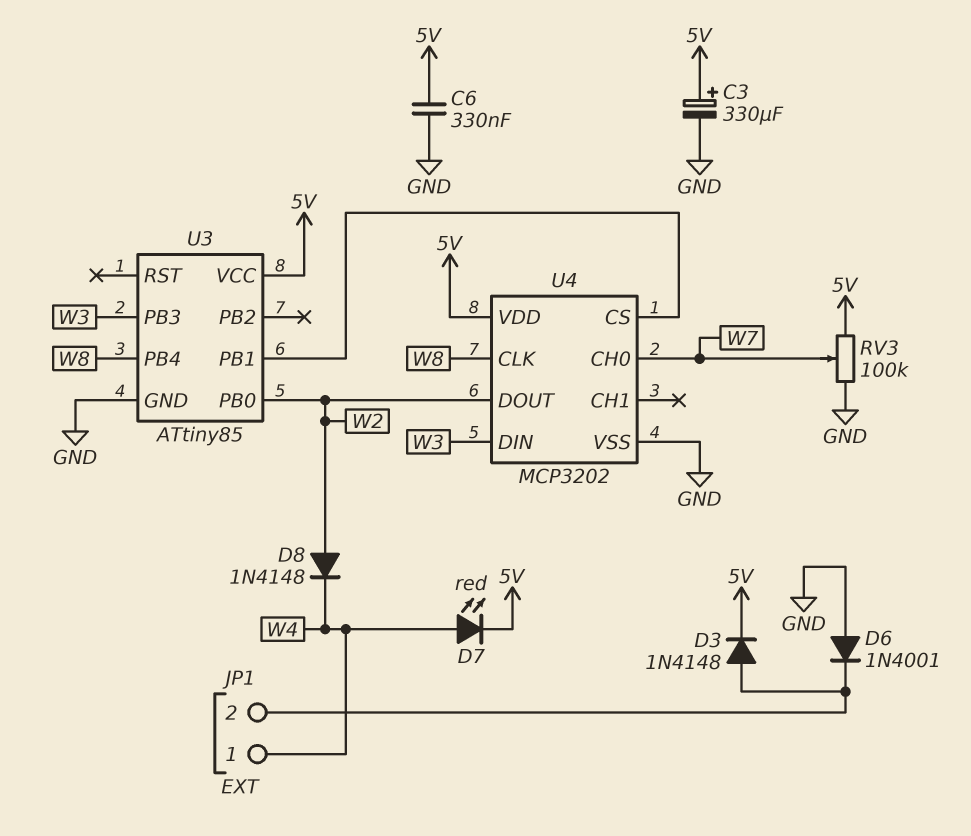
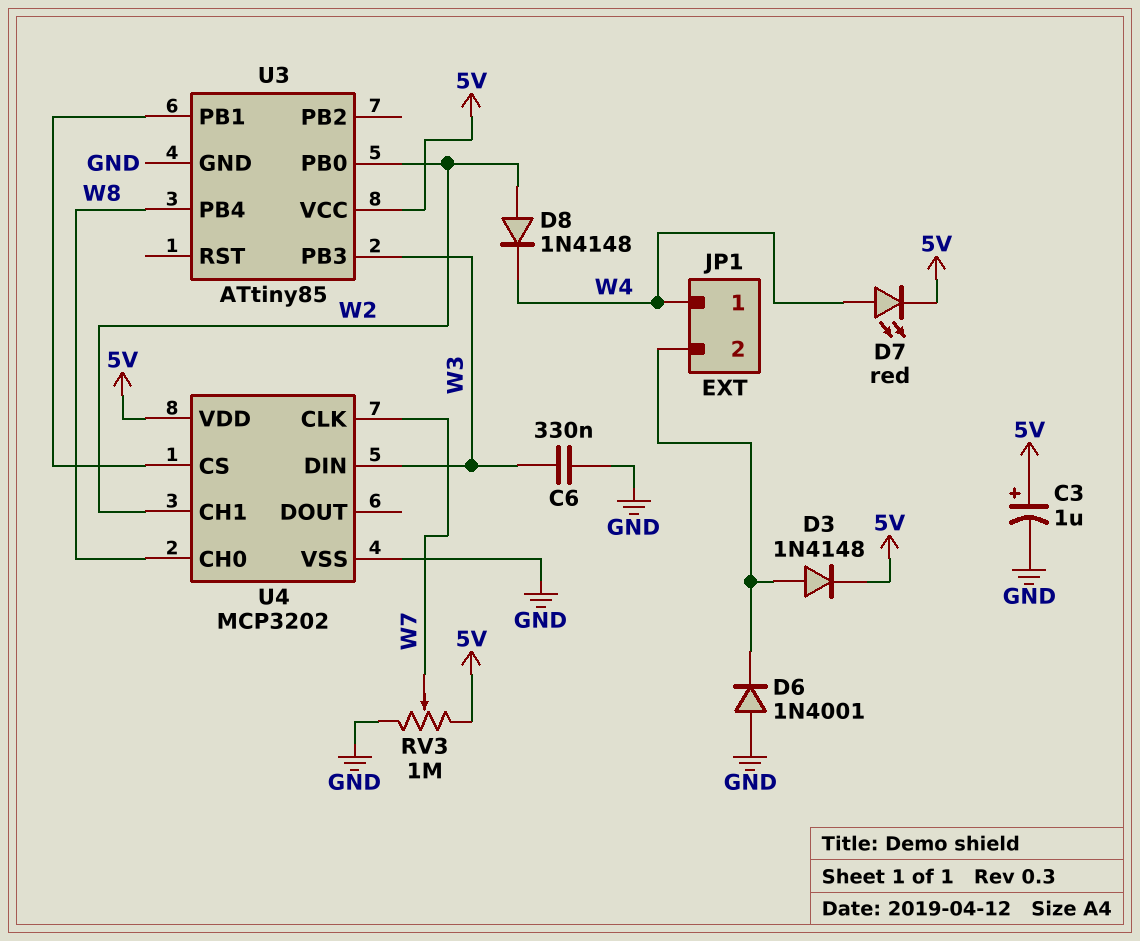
C3: 330uF (plus 5V, minus GND) -> 1uF (plus 5V, minus GND)
C6: 330nF (5V, GND) -> 330nF (GND, W3)
RV3: 100k (5V, GND, wiper W7) -> 1M (5V, GND, wiper W7)
U4 pin CH0: W7 -> W8
U4 pin CH1: none -> W2
U4 pin CLK: W8 -> W7
U4 pin DOUT: W2 -> none

